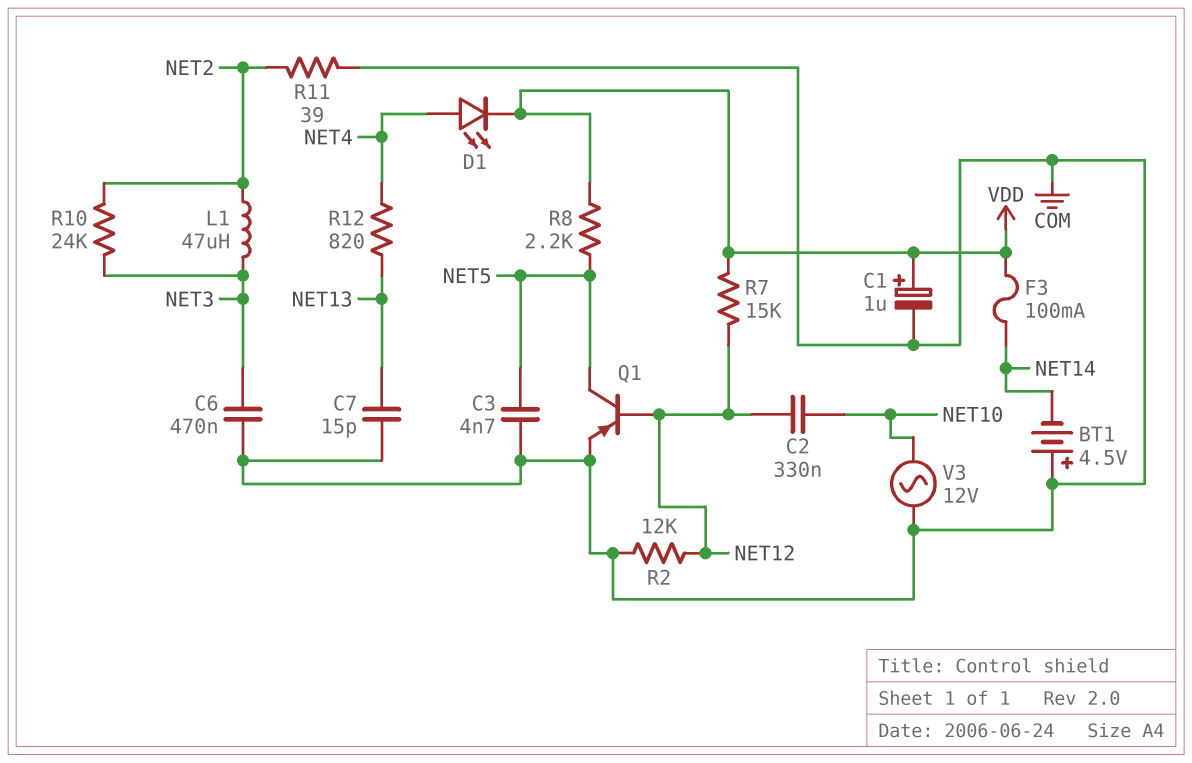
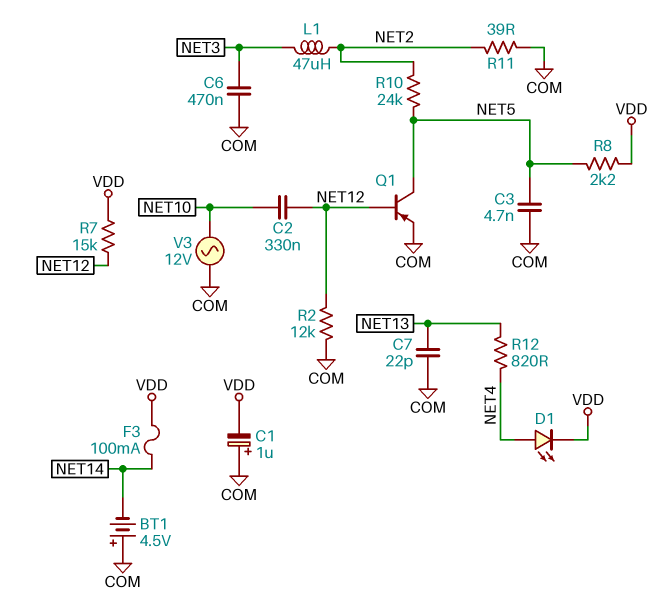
C1: 1uF (plus VDD, minus COM) -> 1uF (plus COM, minus VDD)
C7: 15pF (COM, NET13) -> 22pF (COM, NET13)
R10: 24k (NET2, NET3) -> 24k (NET2, NET5)

